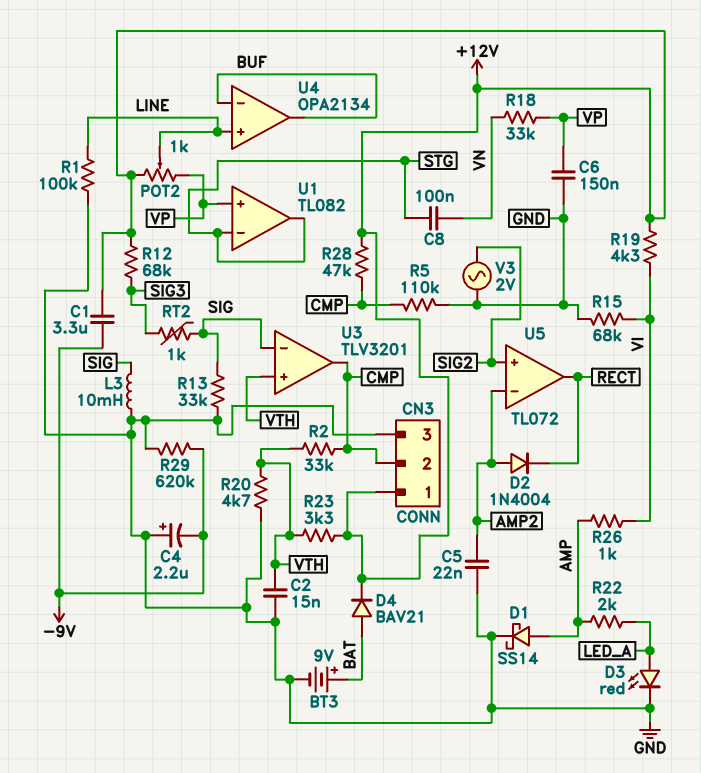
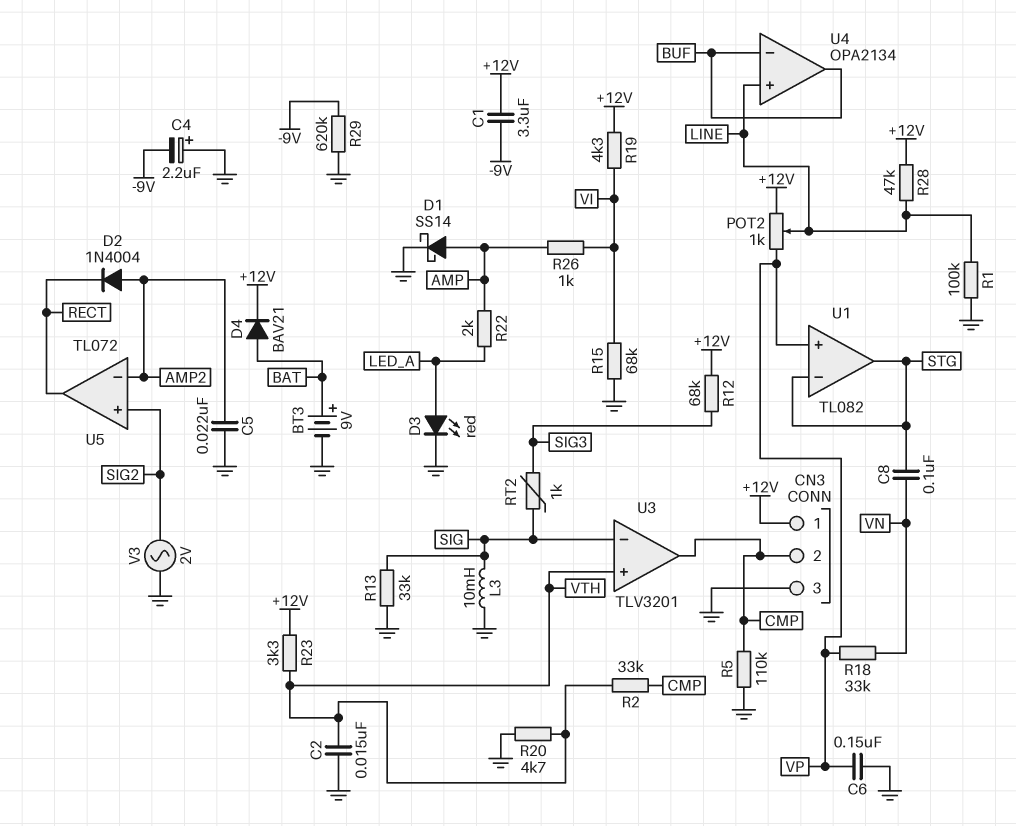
R28: 47k (+12V, CMP) -> 47k (+12V, LINE)

